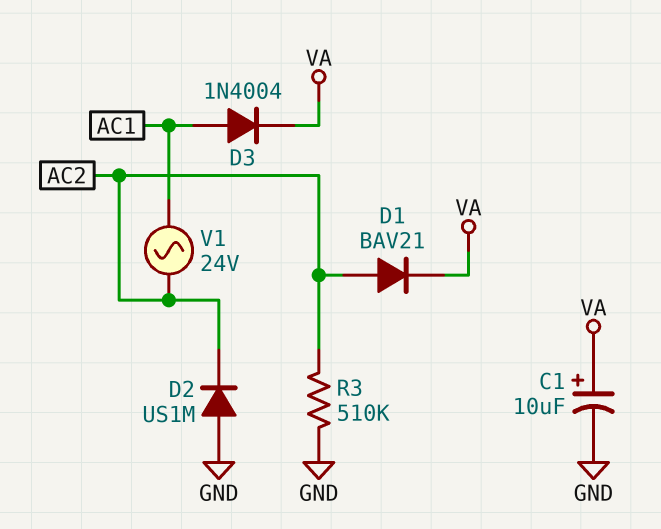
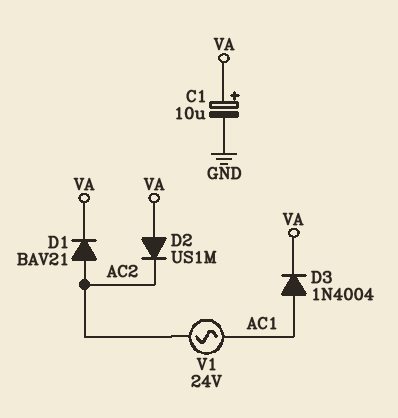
D2: diode US1M (A GND, K AC2) -> diode US1M (A VA, K AC2)
R3: 510k (AC2, GND) -> none

